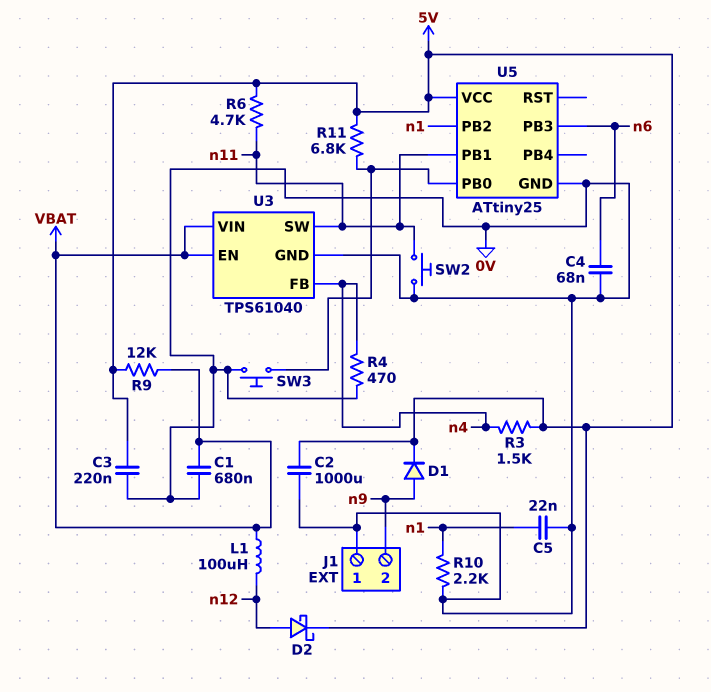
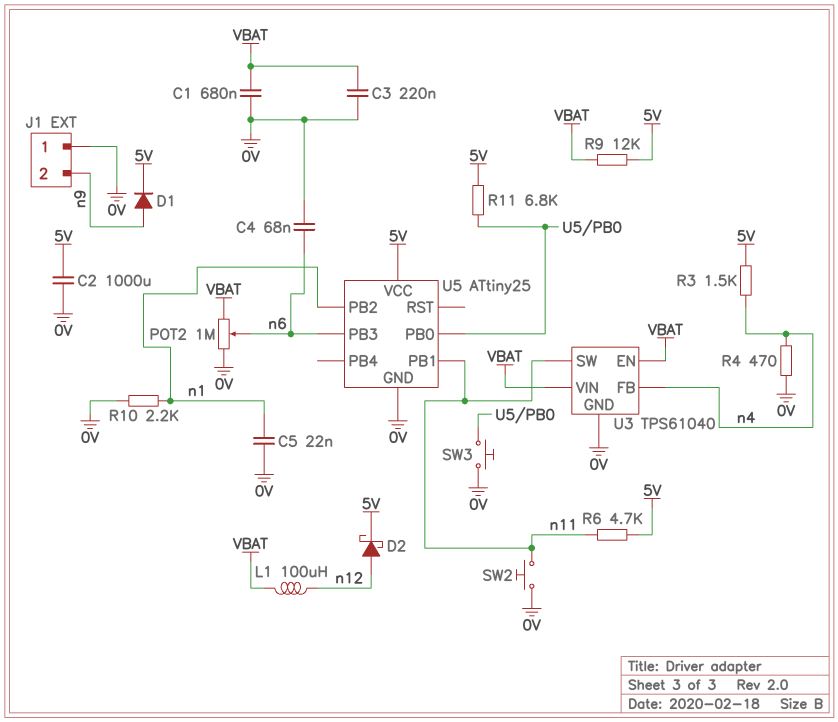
C3: 220nF (0V, 5V) -> 220nF (0V, VBAT)
POT2: none -> 1M (0V, VBAT, wiper n6)

